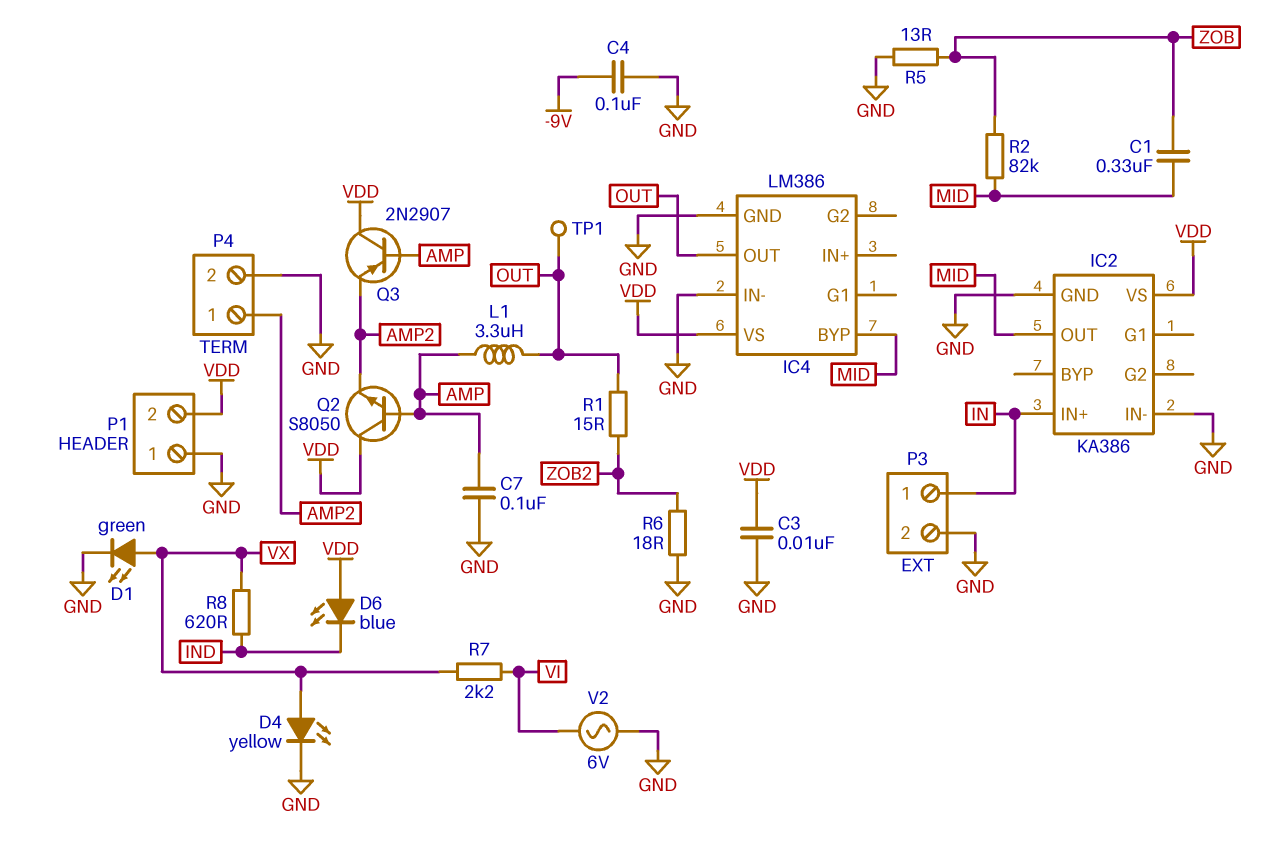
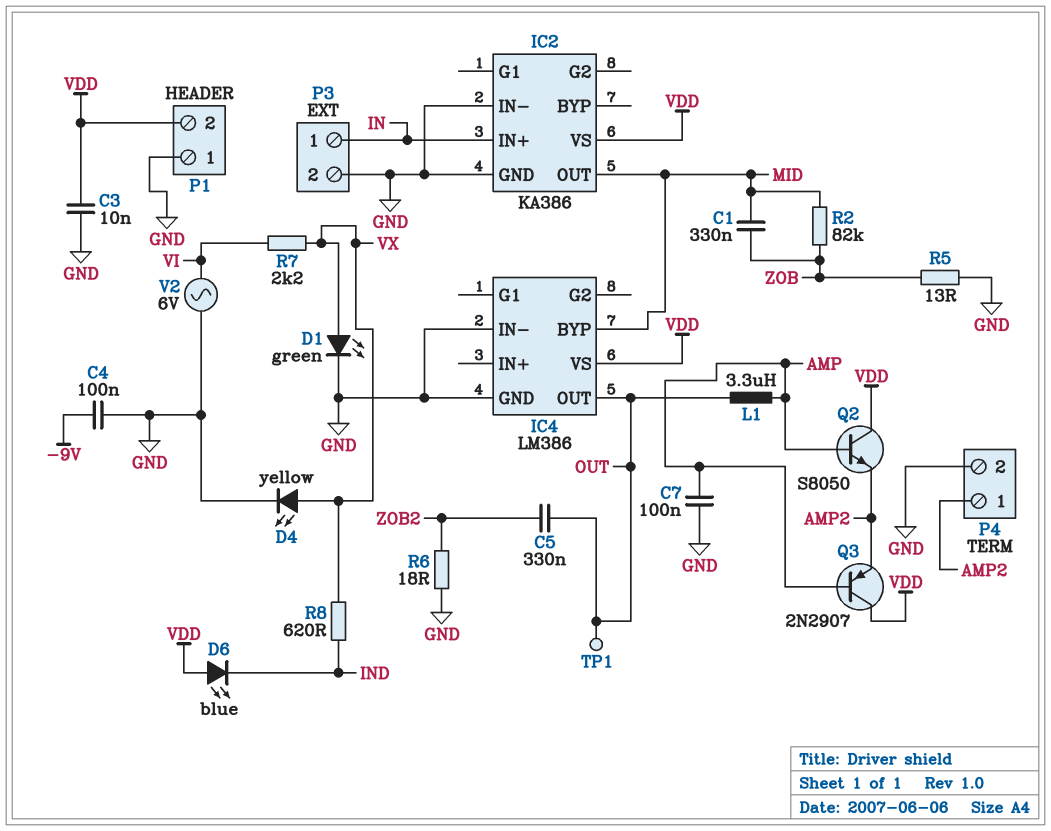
C5: none -> 330nF (OUT, ZOB2)
R1: 15 (OUT, ZOB2) -> none

